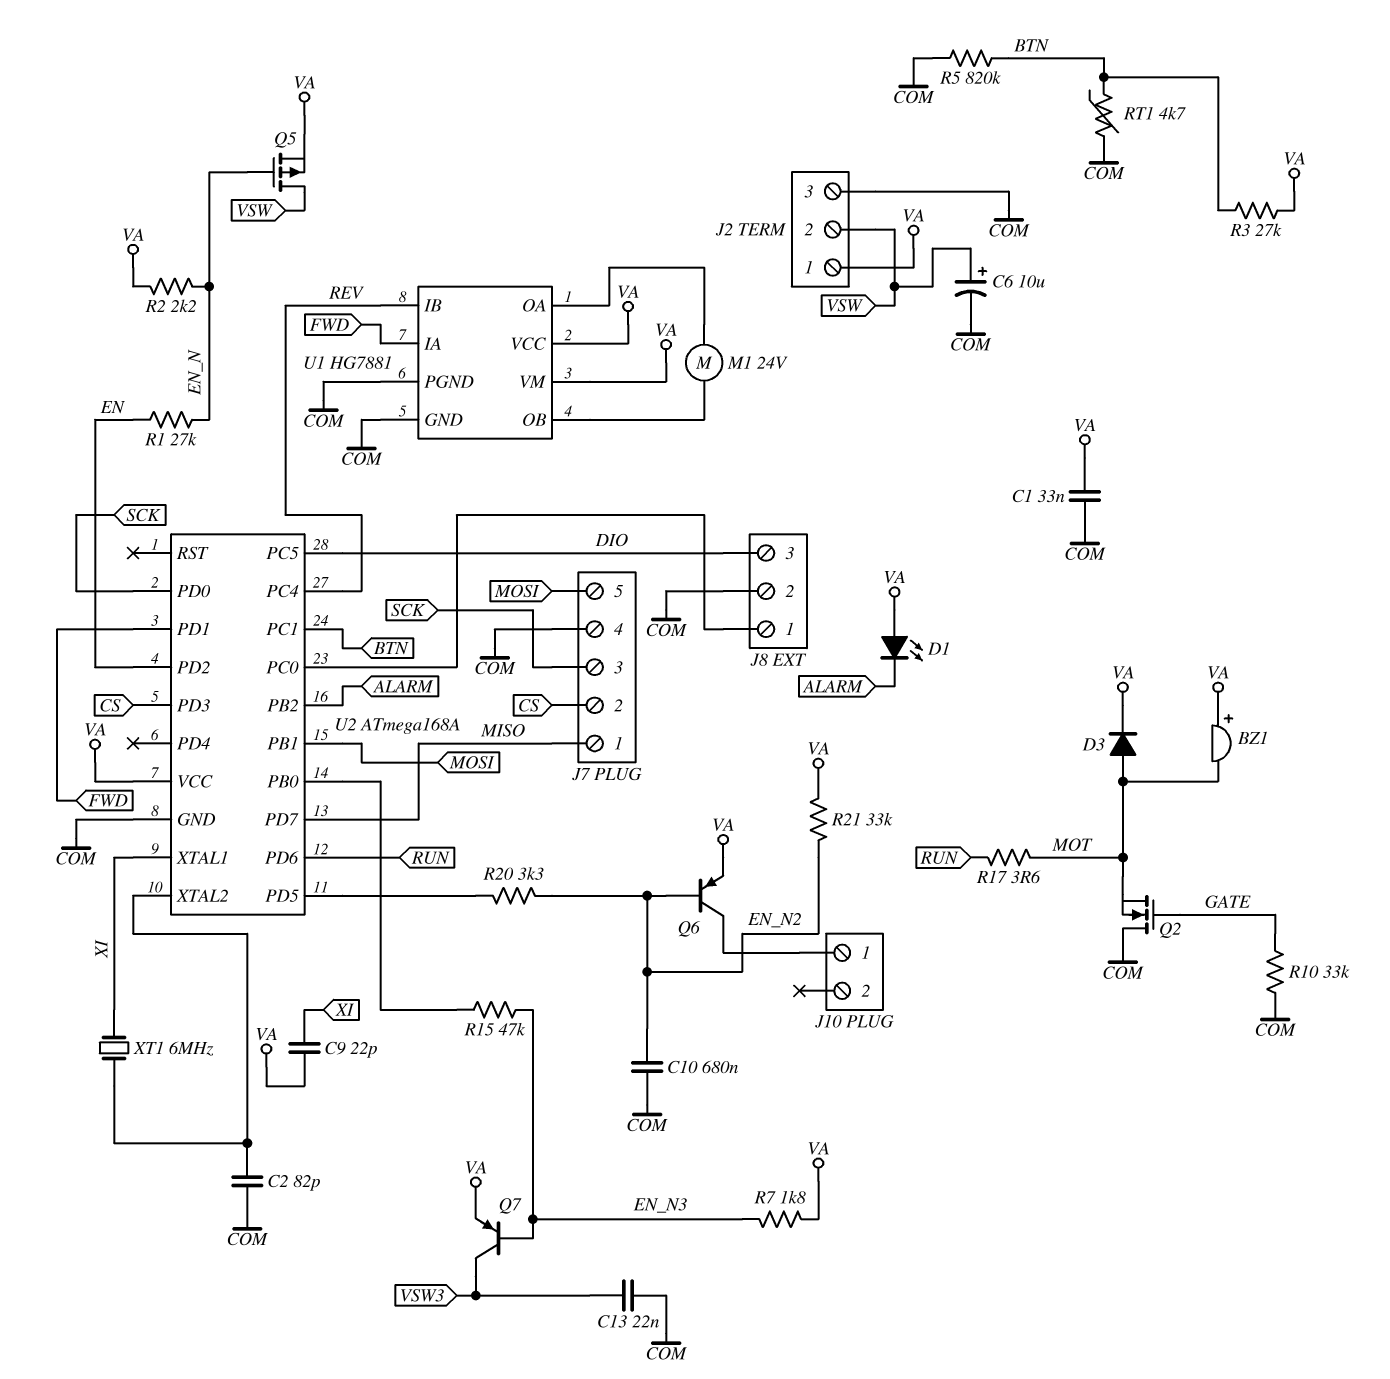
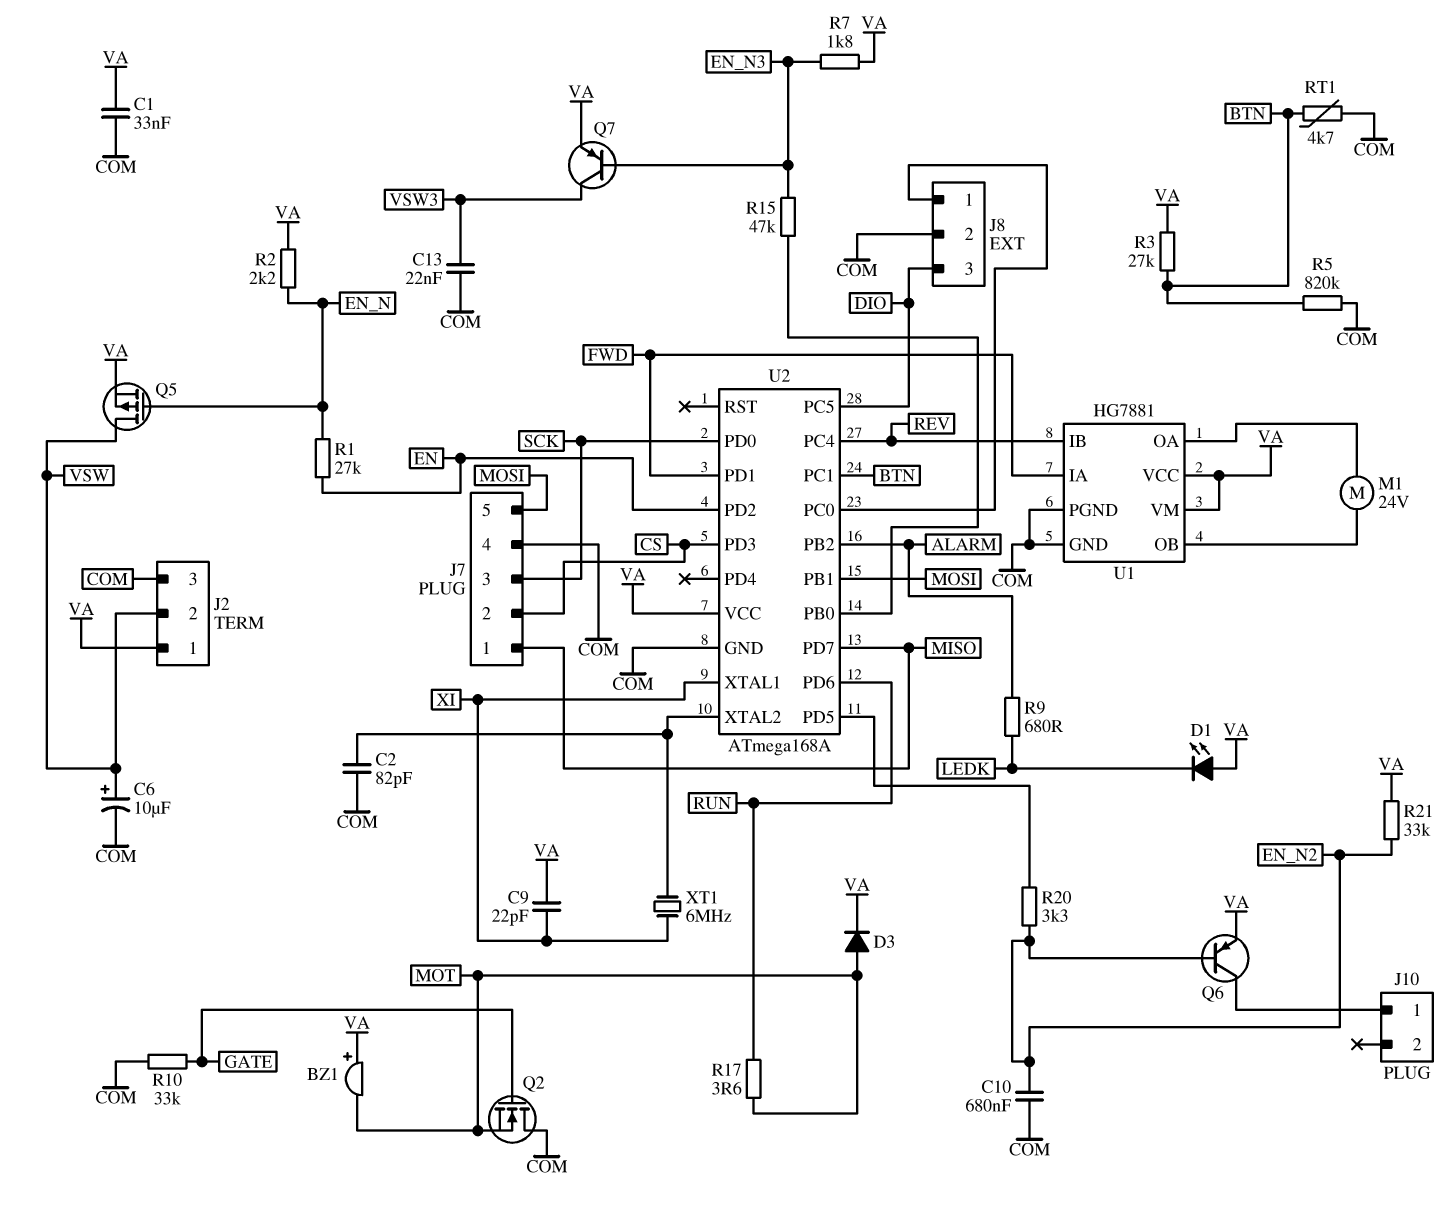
D1: LED (A VA, K ALARM) -> LED (A VA, K LEDK)
R9: none -> 680 (ALARM, LEDK)

